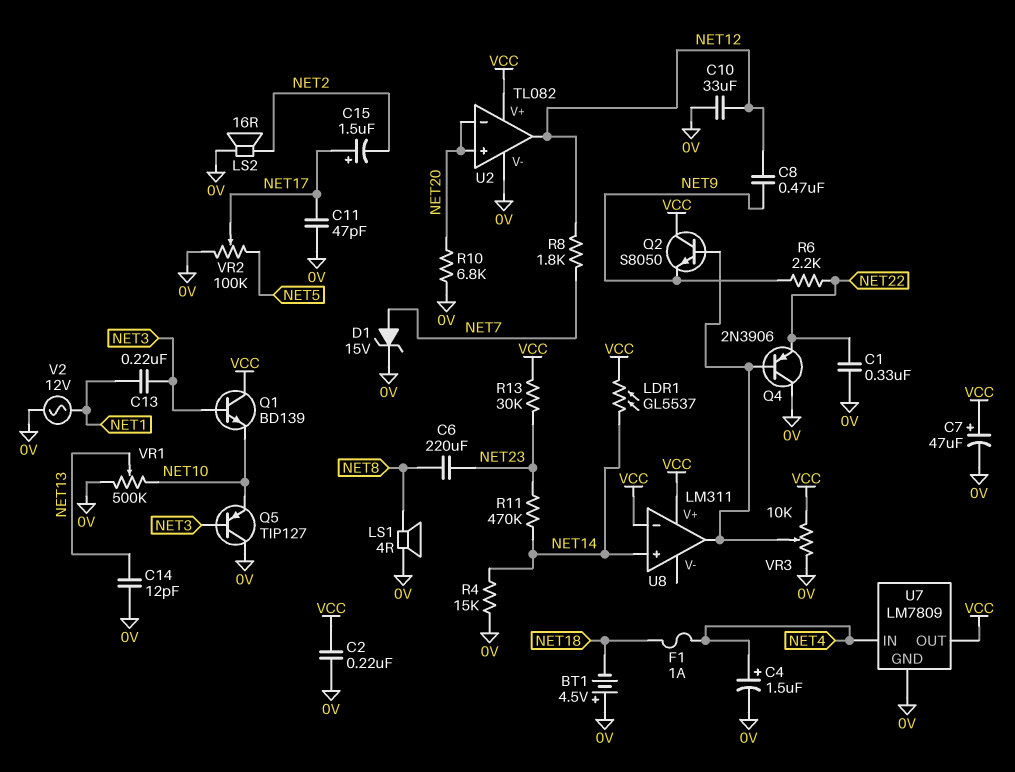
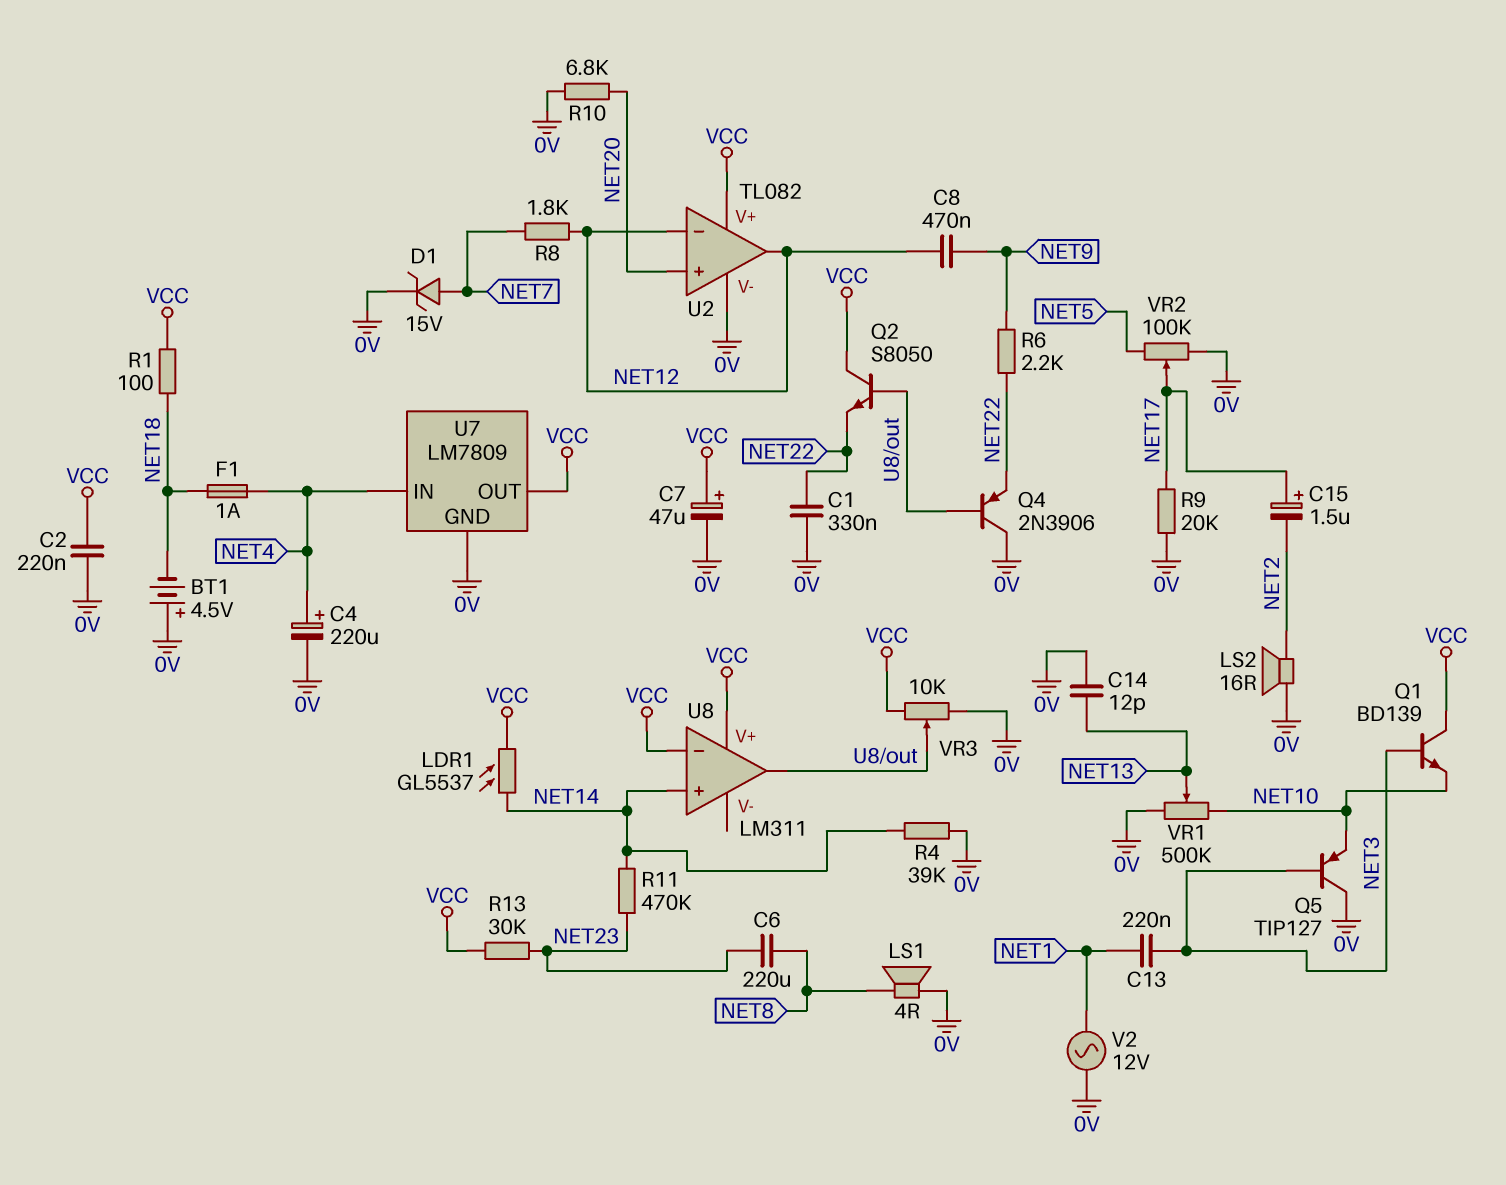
C4: 1.5uF (plus NET4, minus 0V) -> 220uF (plus NET4, minus 0V)
C10: 33uF (0V, NET12) -> none
C11: 47pF (0V, NET17) -> none
Q2: NPN S8050 (B U8/out, C VCC, E NET9) -> NPN S8050 (B U8/out, C VCC, E NET22)
R1: none -> 100 (NET18, VCC)
R4: 15k (0V, NET14) -> 39k (0V, NET14)
R9: none -> 20k (0V, NET17)
U2 pin in-: NET20 -> NET12

